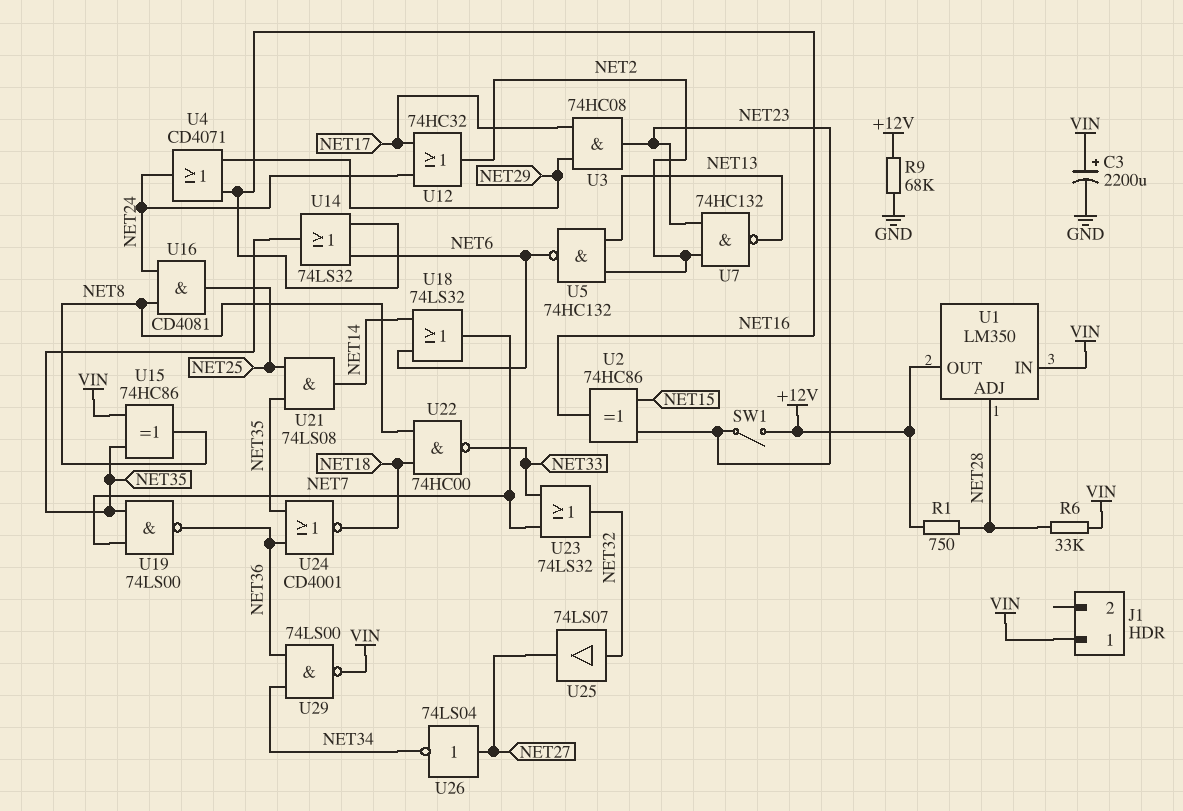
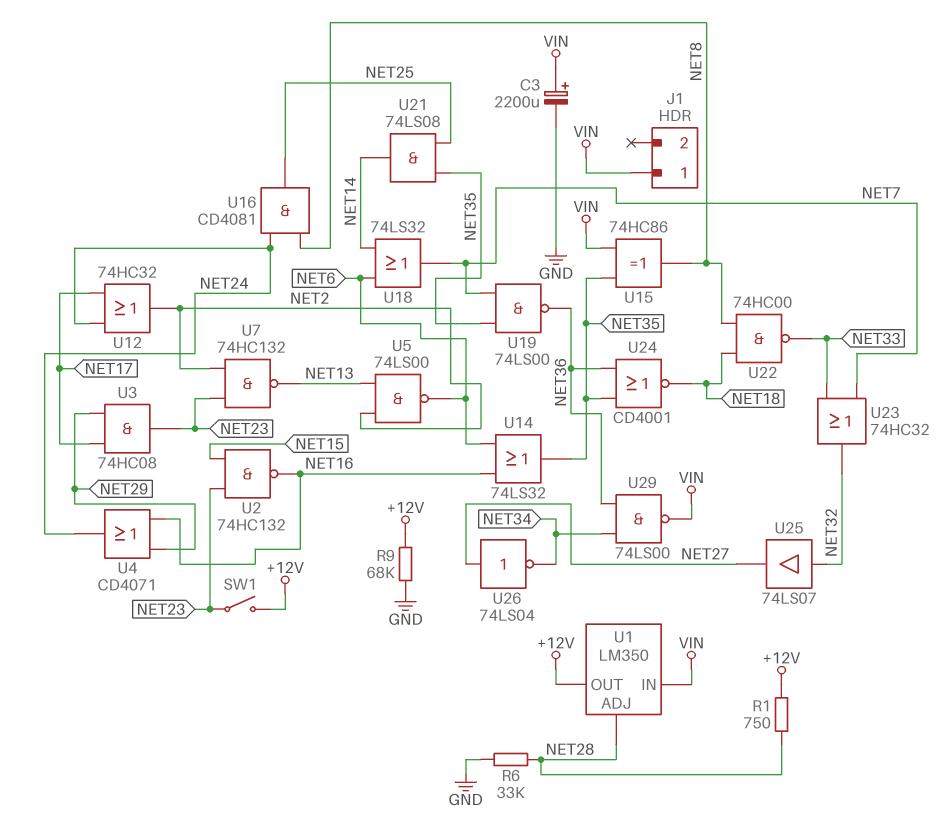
R6: 33k (NET28, VIN) -> 33k (GND, NET28)
U2: XOR 74HC86 (in NET15, in NET23, out NET16) -> NAND 74HC132 (in NET15, in NET23, out NET16)
U5: NAND 74HC132 (in NET2, in NET13, out NET6) -> NAND 74LS00 (in NET2, in NET13, out NET6)
U23: OR 74LS32 (in NET7, in NET33, out NET32) -> OR 74HC32 (in NET7, in NET33, out NET32)

